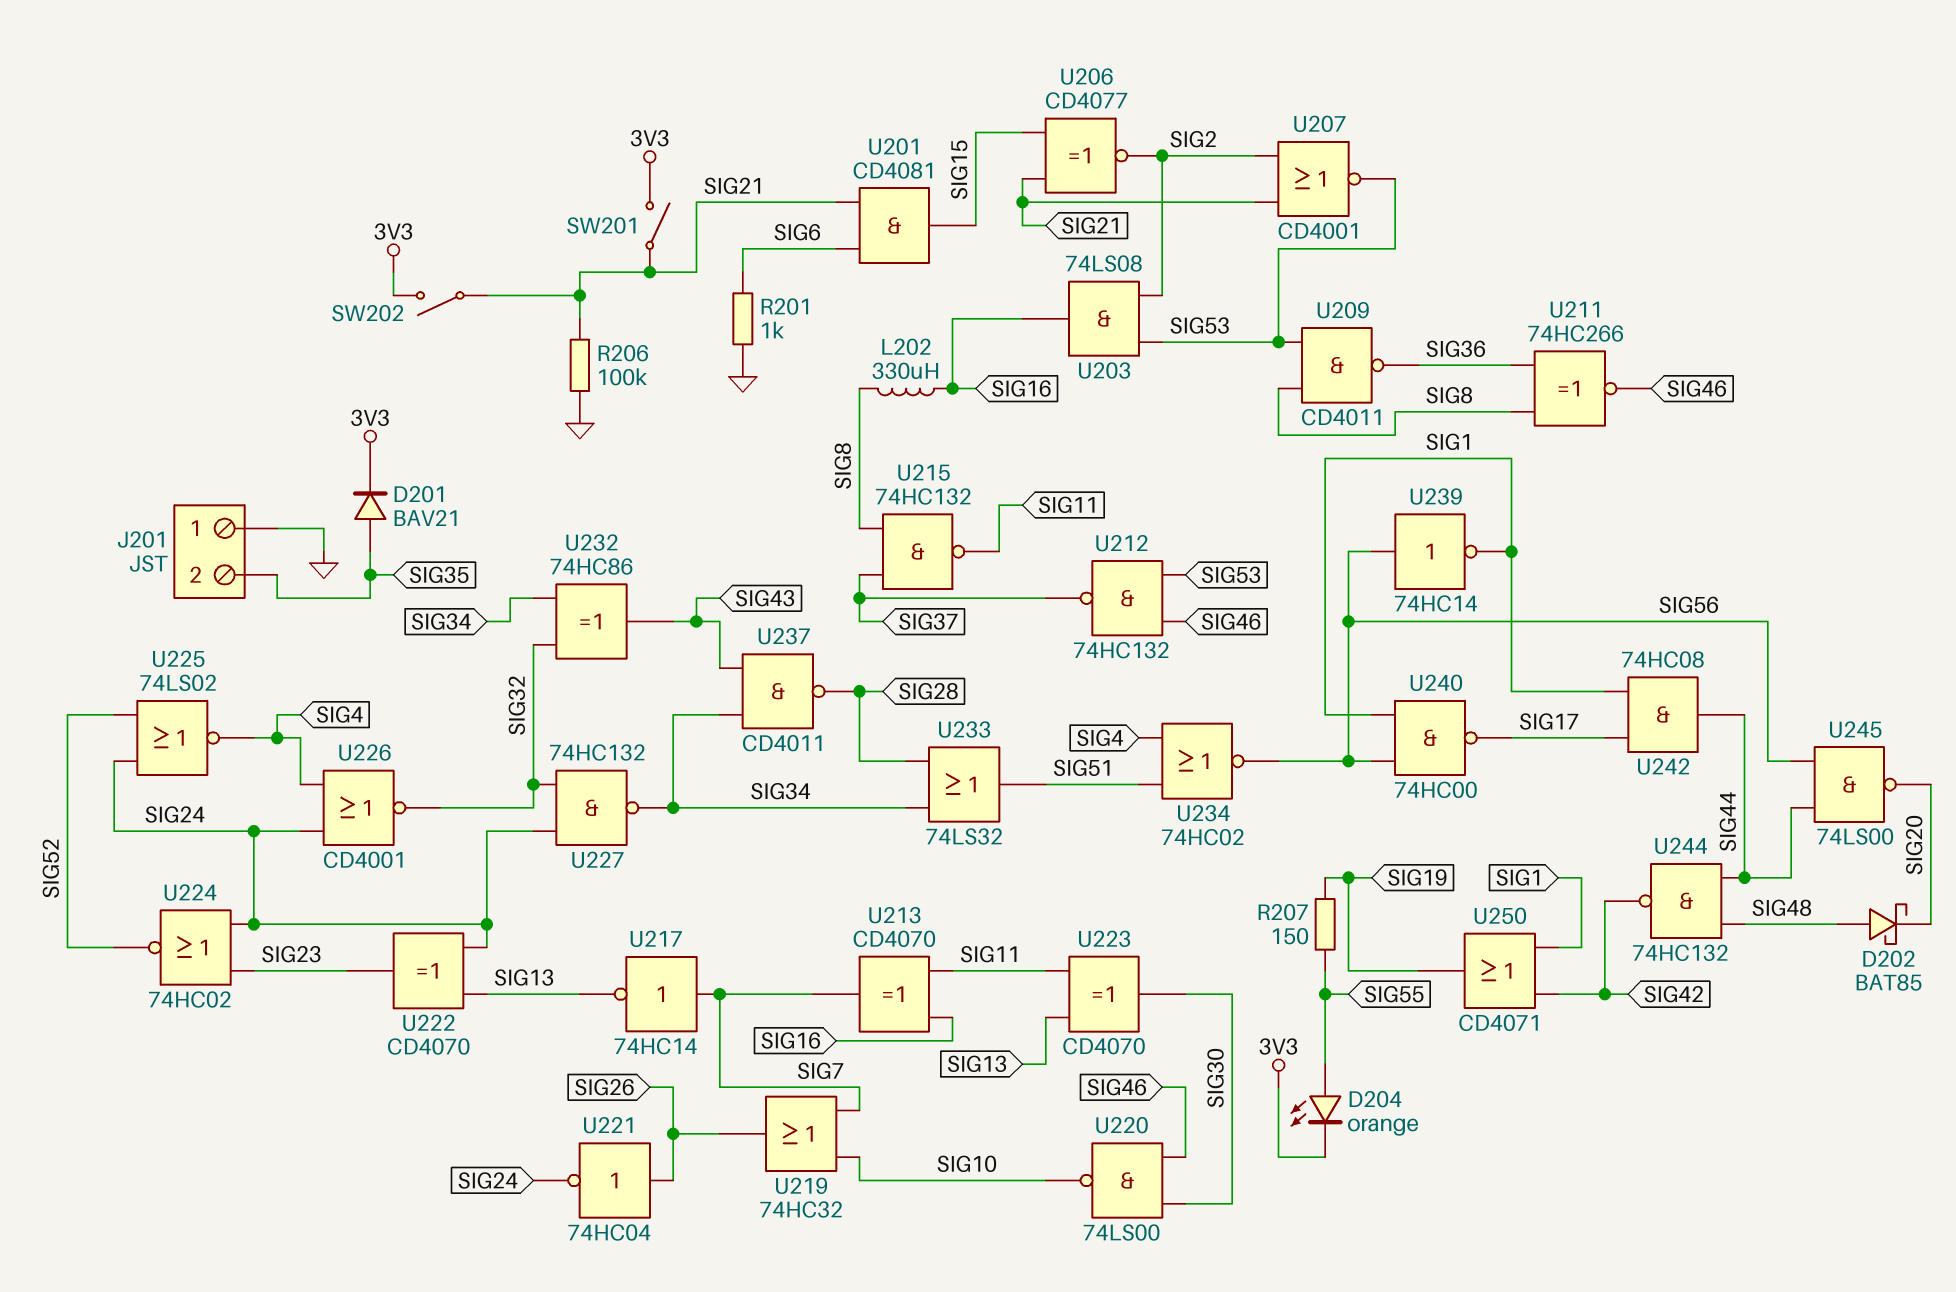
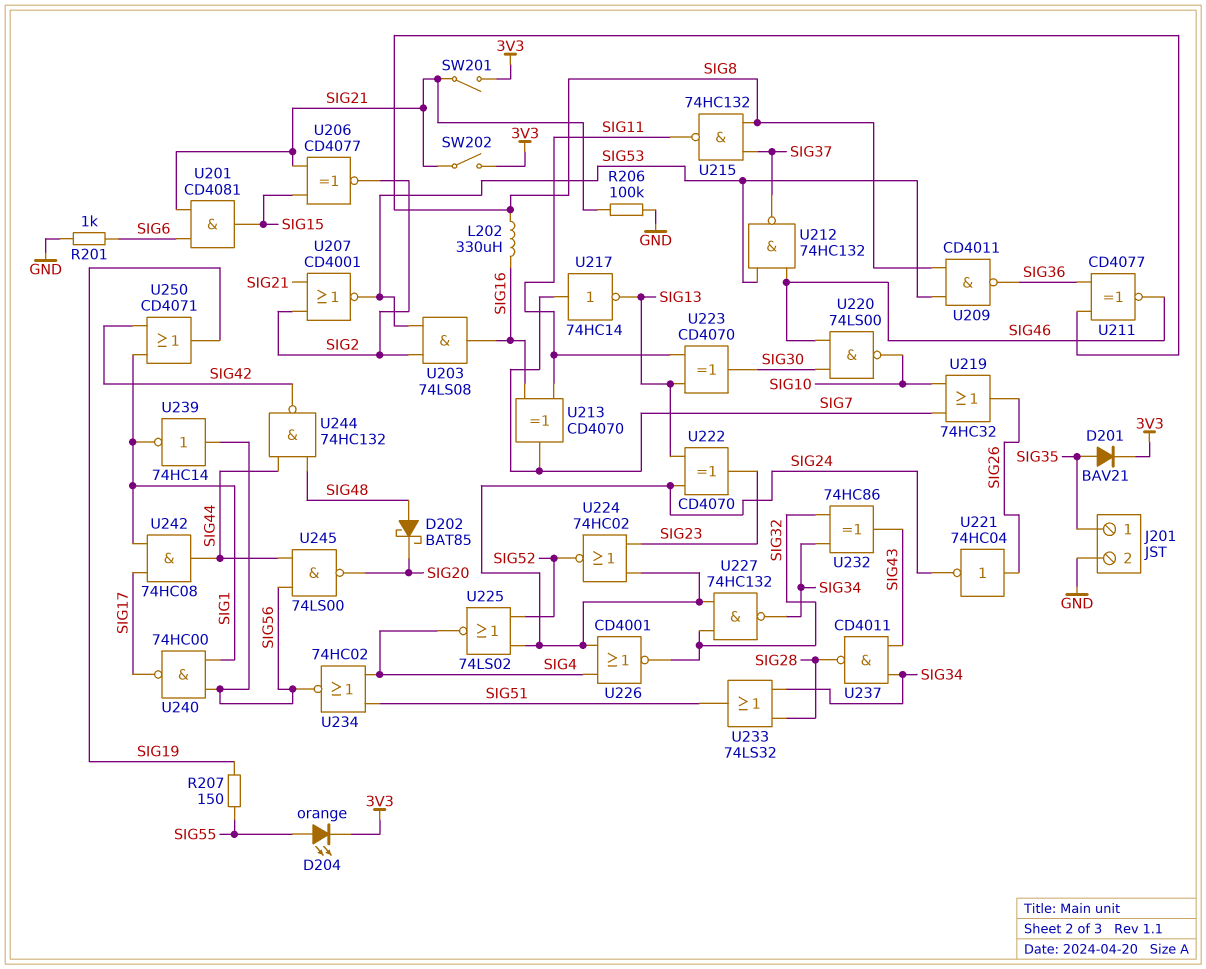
J201 pin 1: GND -> SIG35
J201 pin 2: SIG35 -> GND
U211: XNOR 74HC266 (in SIG8, in SIG36, out SIG46) -> XNOR CD4077 (in SIG8, in SIG36, out SIG46)

